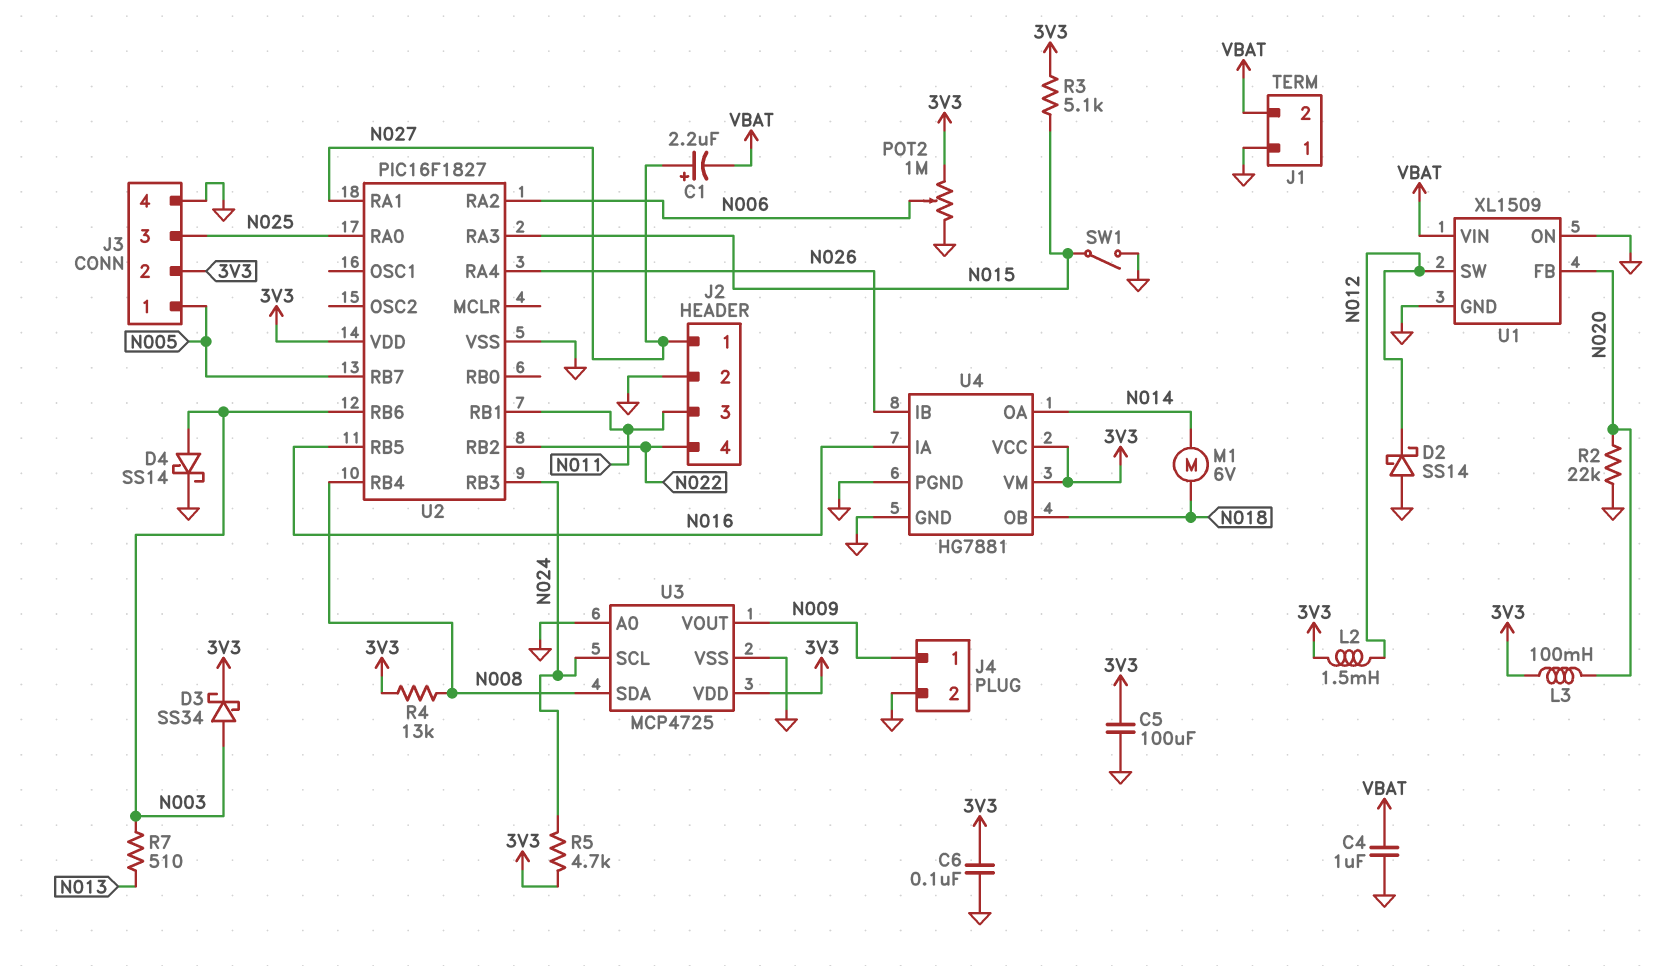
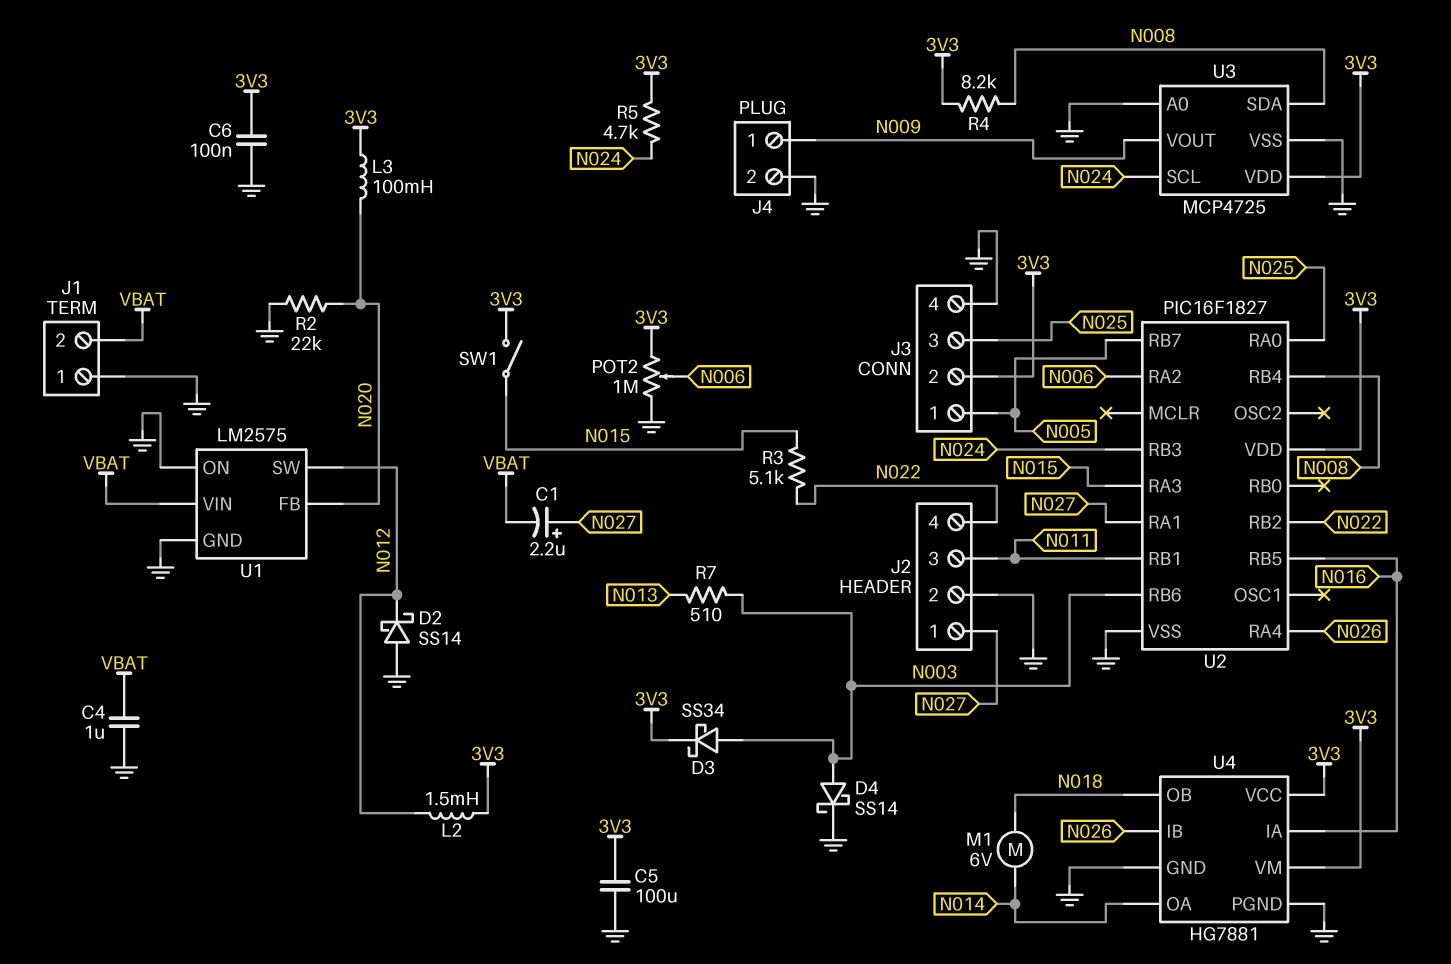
R3: 5.1k (3V3, N015) -> 5.1k (N015, N022)
R4: 13k (3V3, N008) -> 8.2k (3V3, N008)
SW1: switch (GND, N015) -> switch (3V3, N015)
U1: XL1509 -> LM2575

